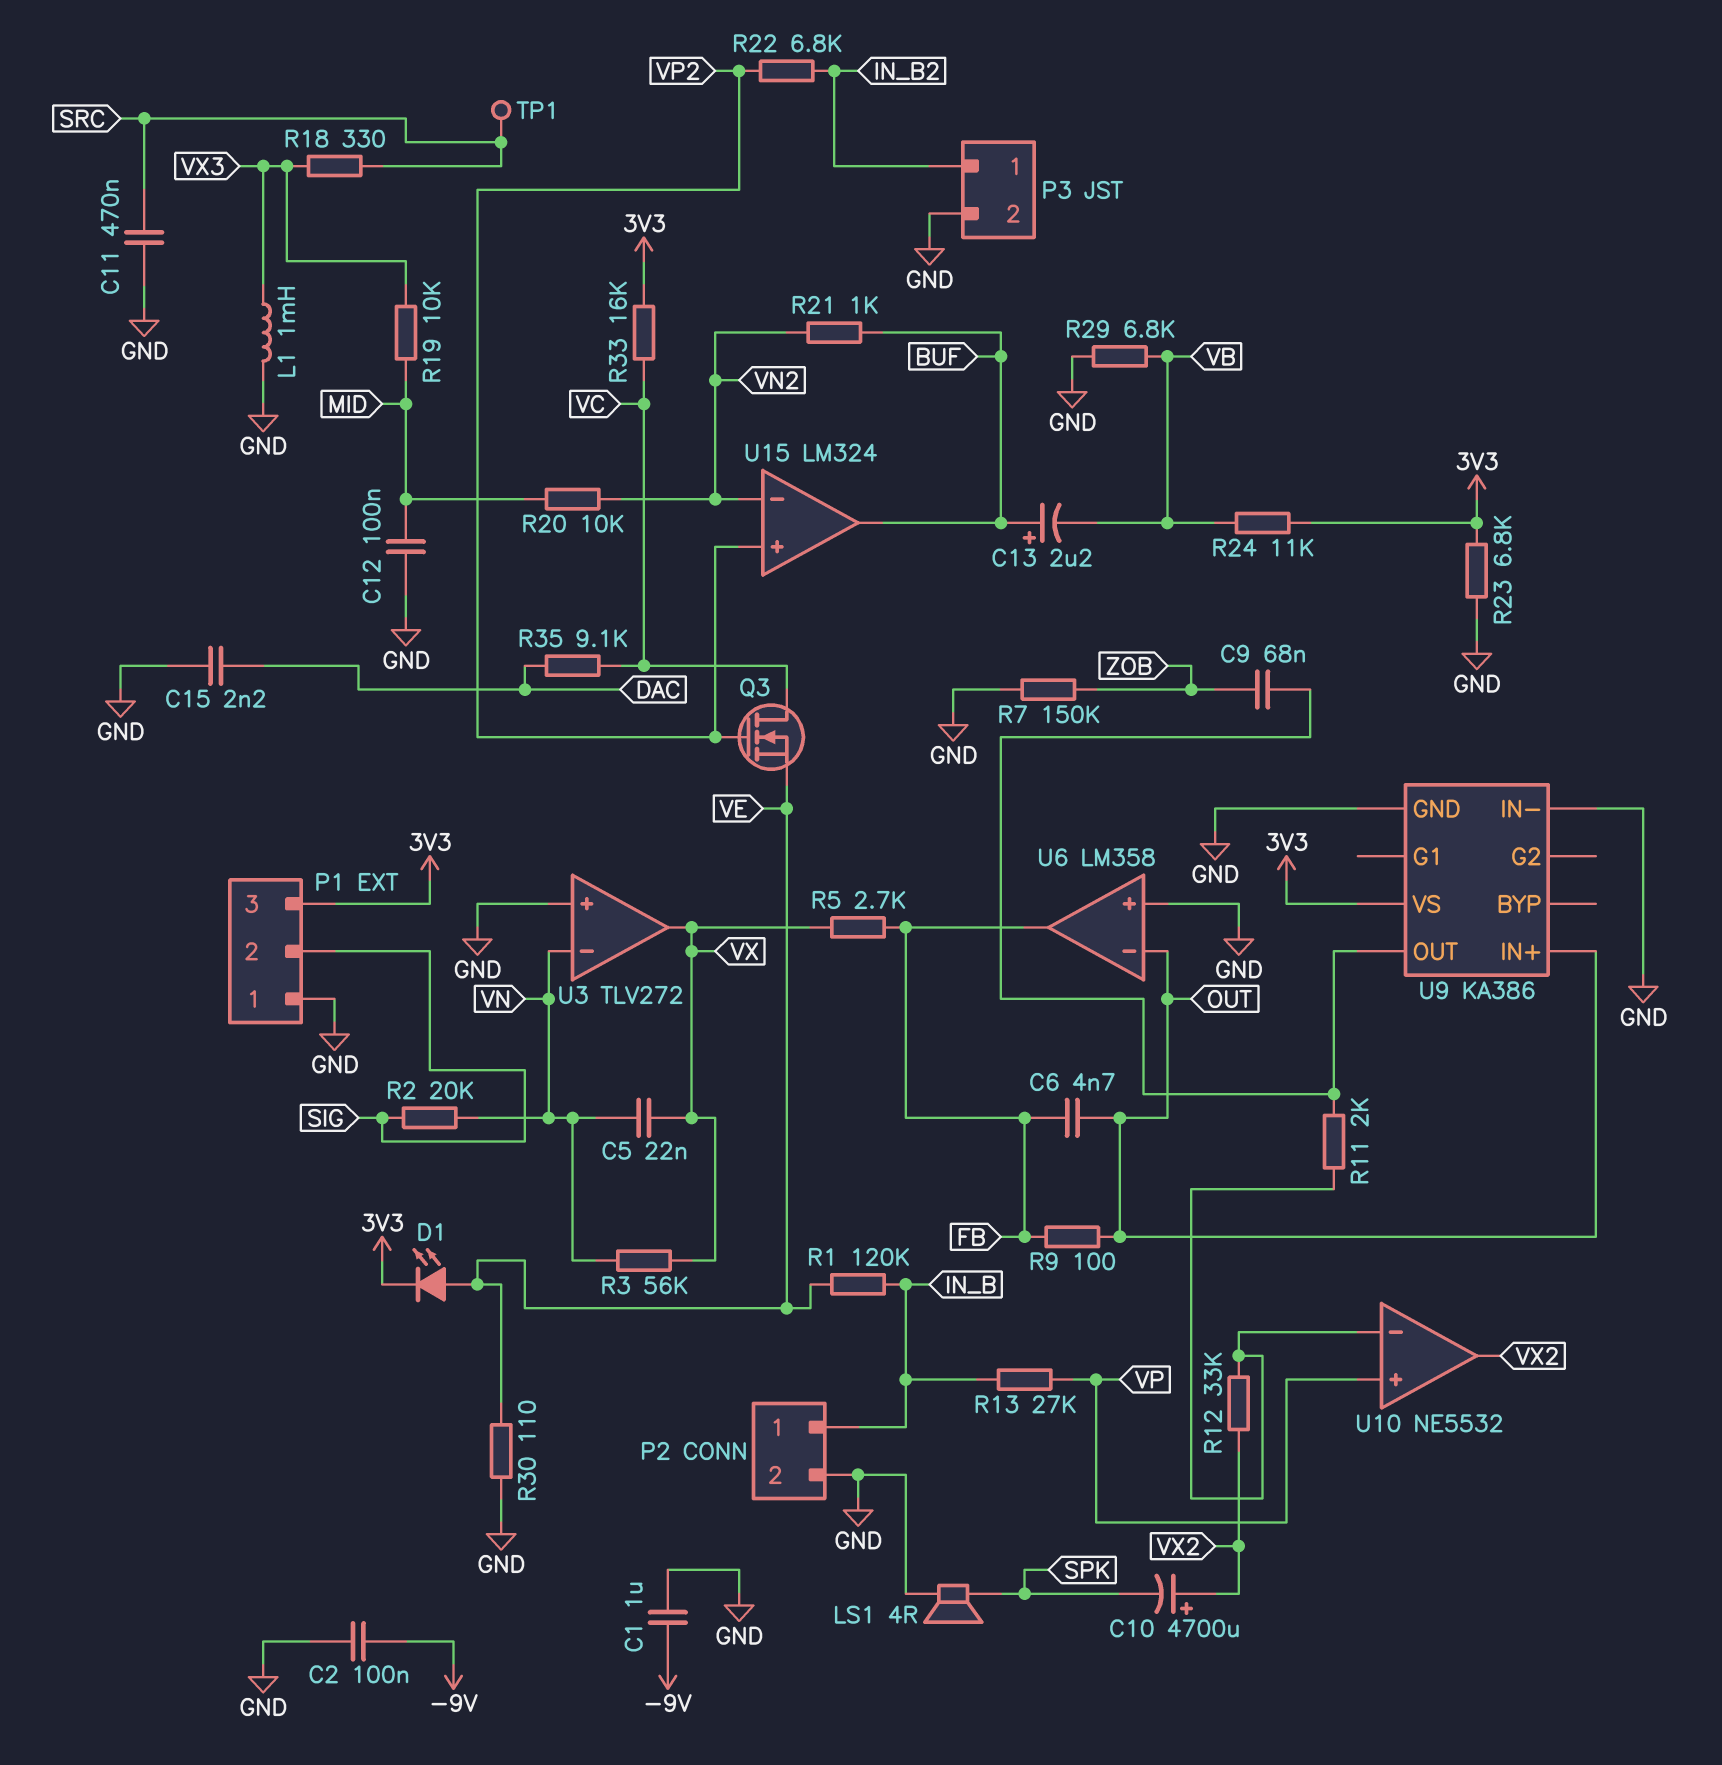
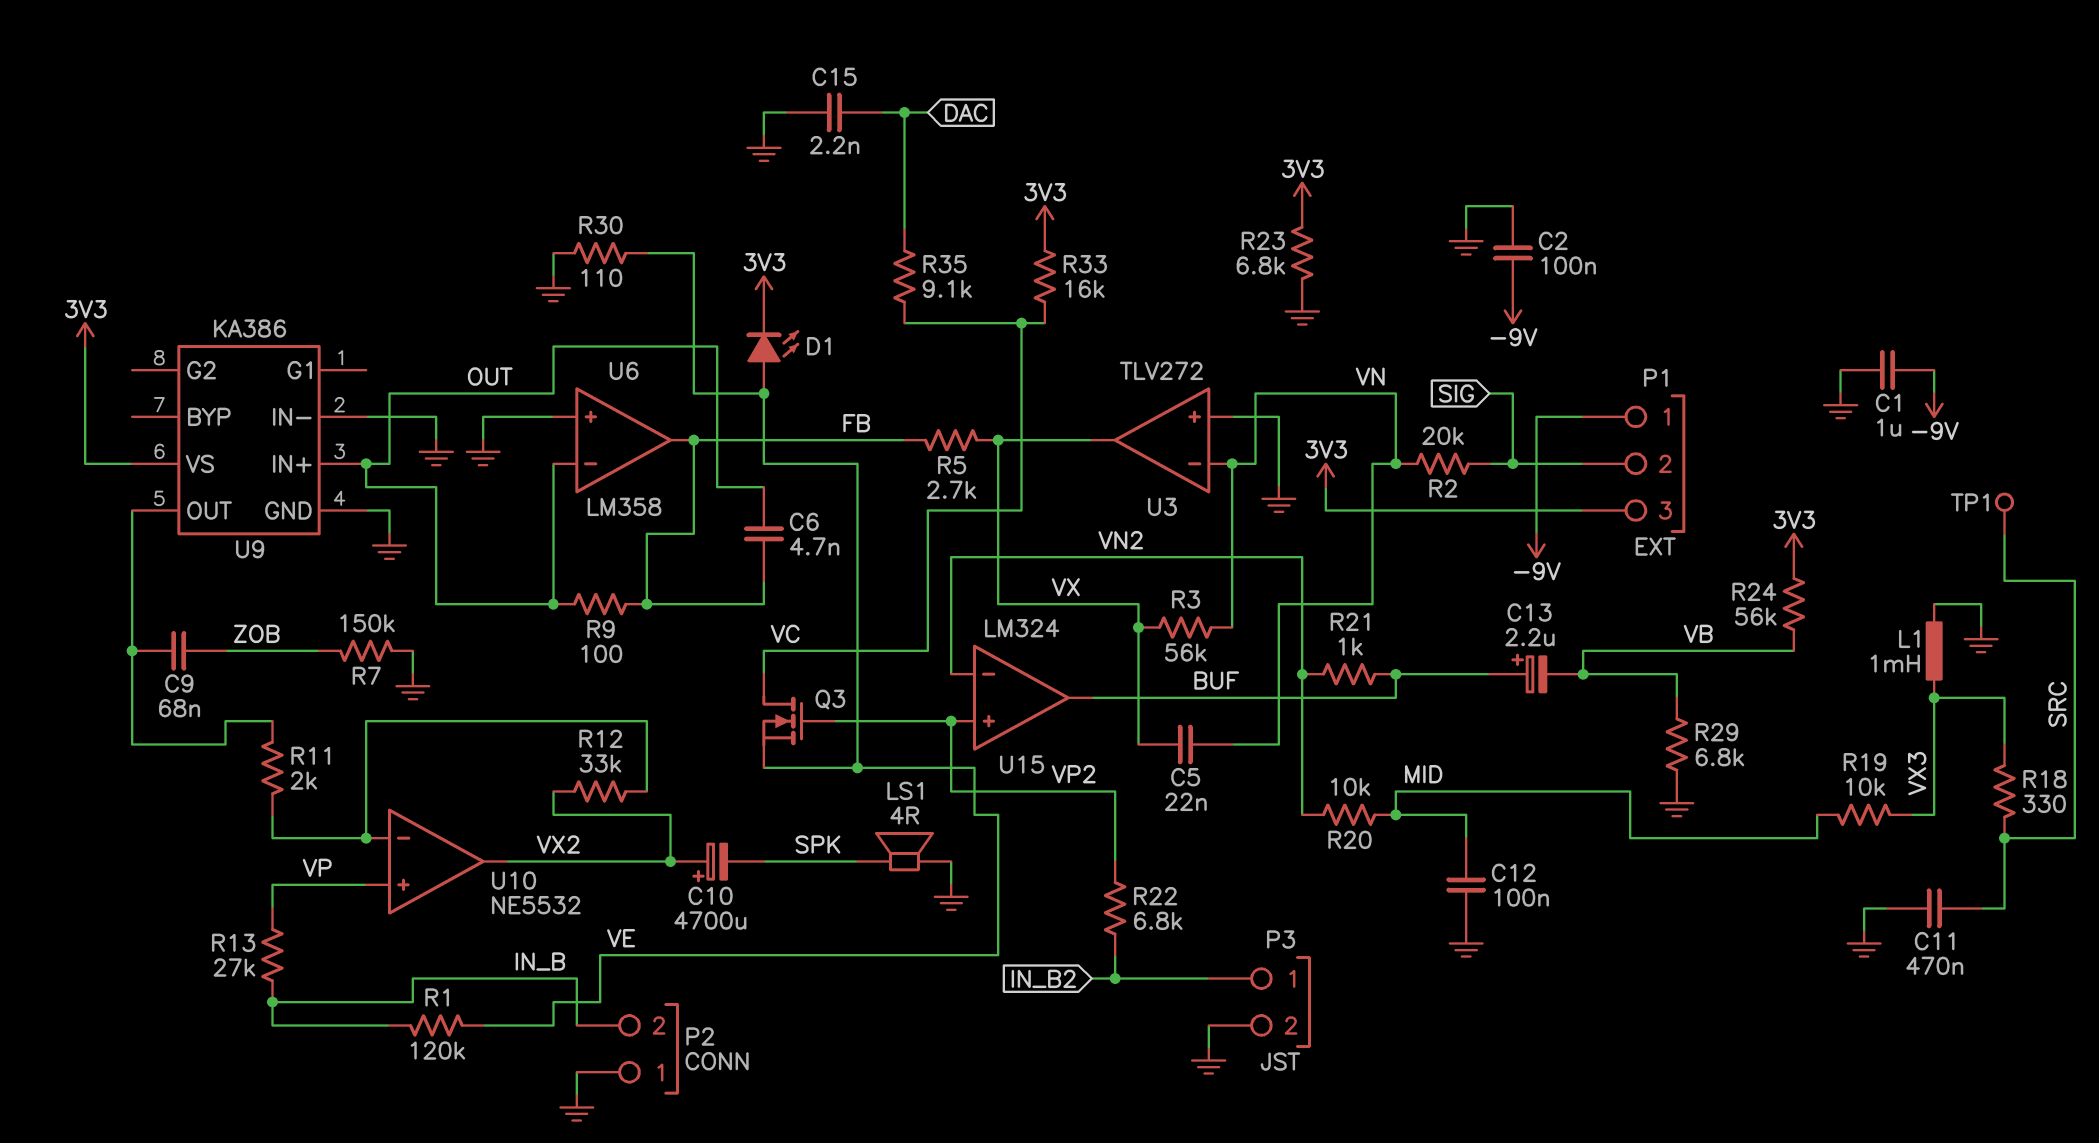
P1 pin 1: GND -> -9V
P2 pin 1: IN_B -> GND
P2 pin 2: GND -> IN_B
R24: 11k (3V3, VB) -> 56k (3V3, VB)

